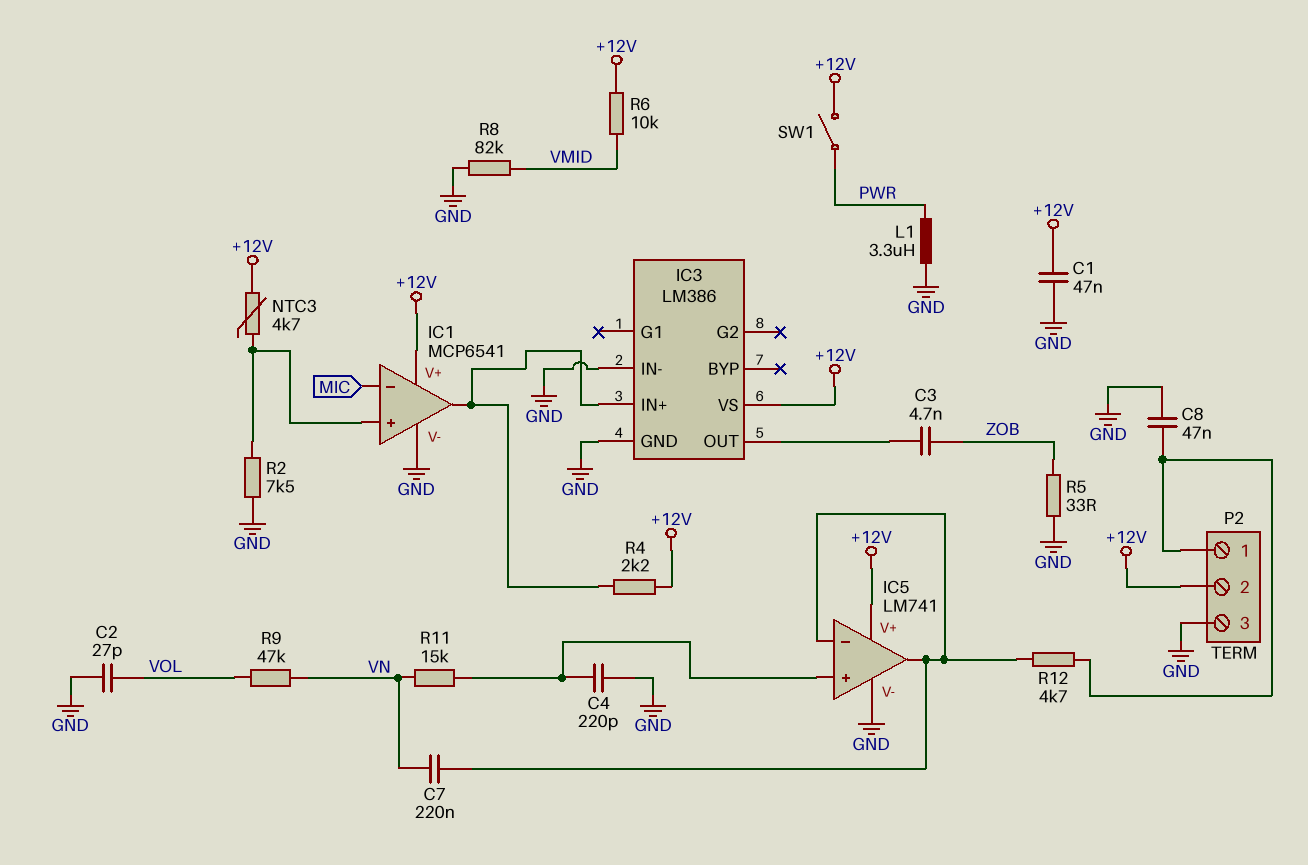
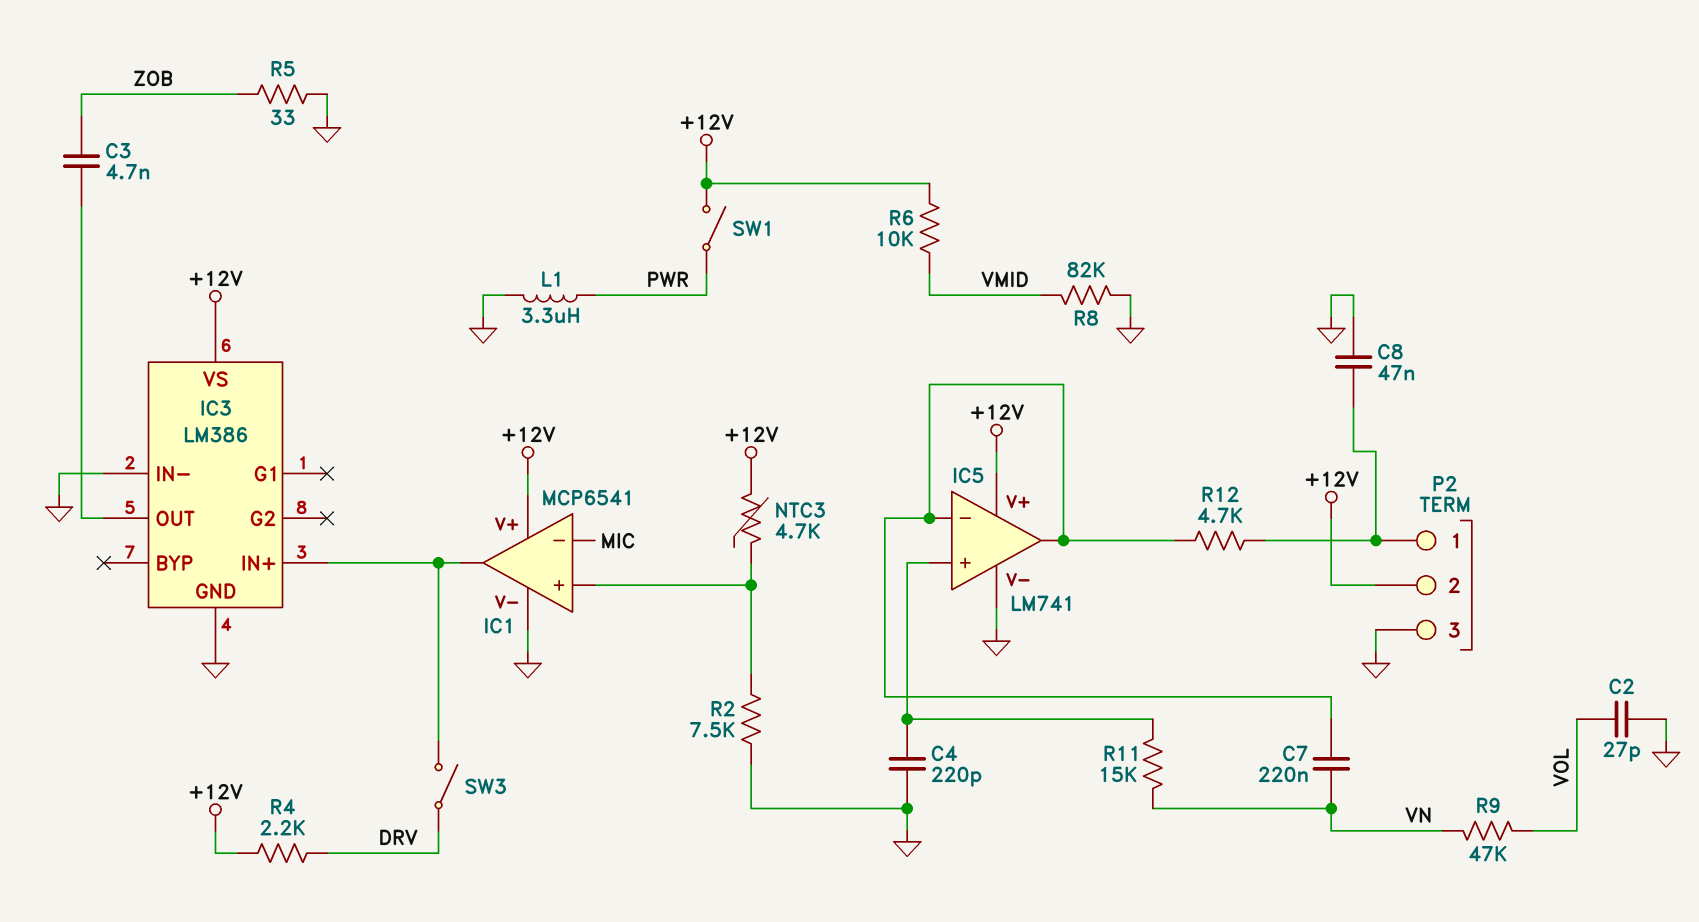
C1: 47nF (+12V, GND) -> none
R4: 2.2k (+12V, IC1/out) -> 2.2k (+12V, DRV)
SW3: none -> switch (DRV, IC1/out)

